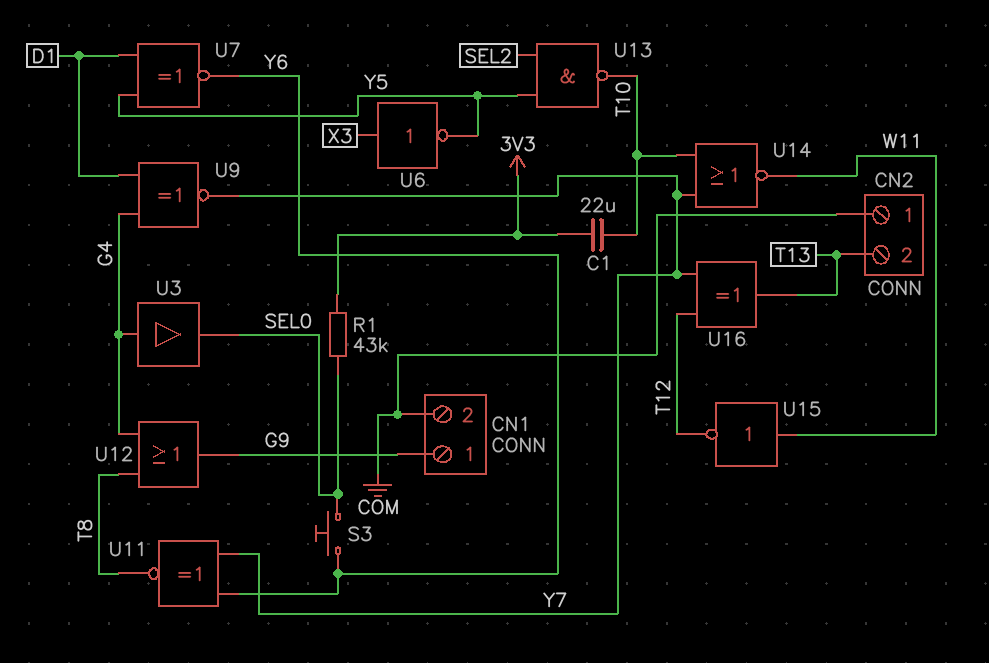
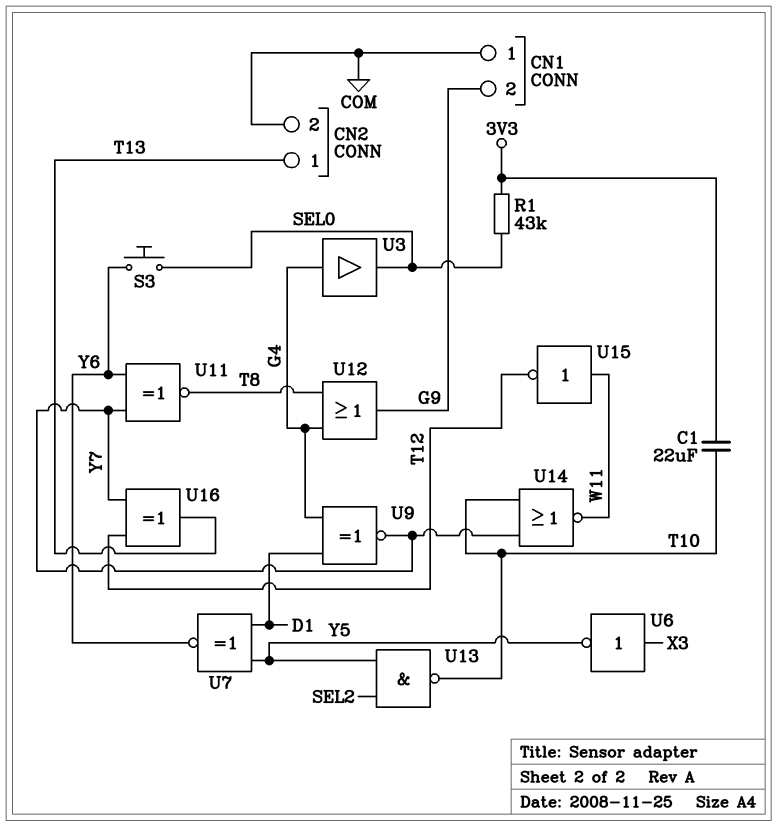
CN1 pin 1: G9 -> COM
CN1 pin 2: COM -> G9
CN2 pin 1: COM -> T13
CN2 pin 2: T13 -> COM

